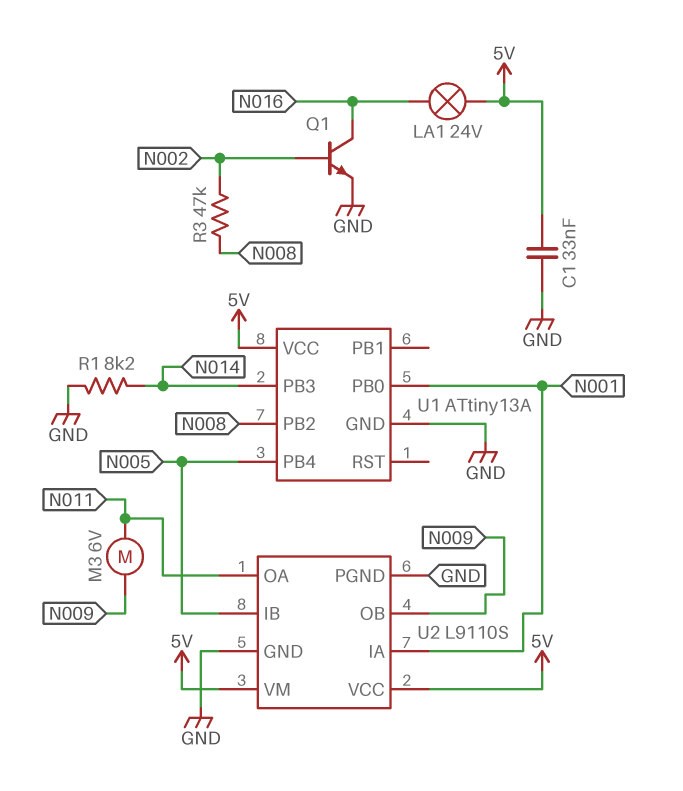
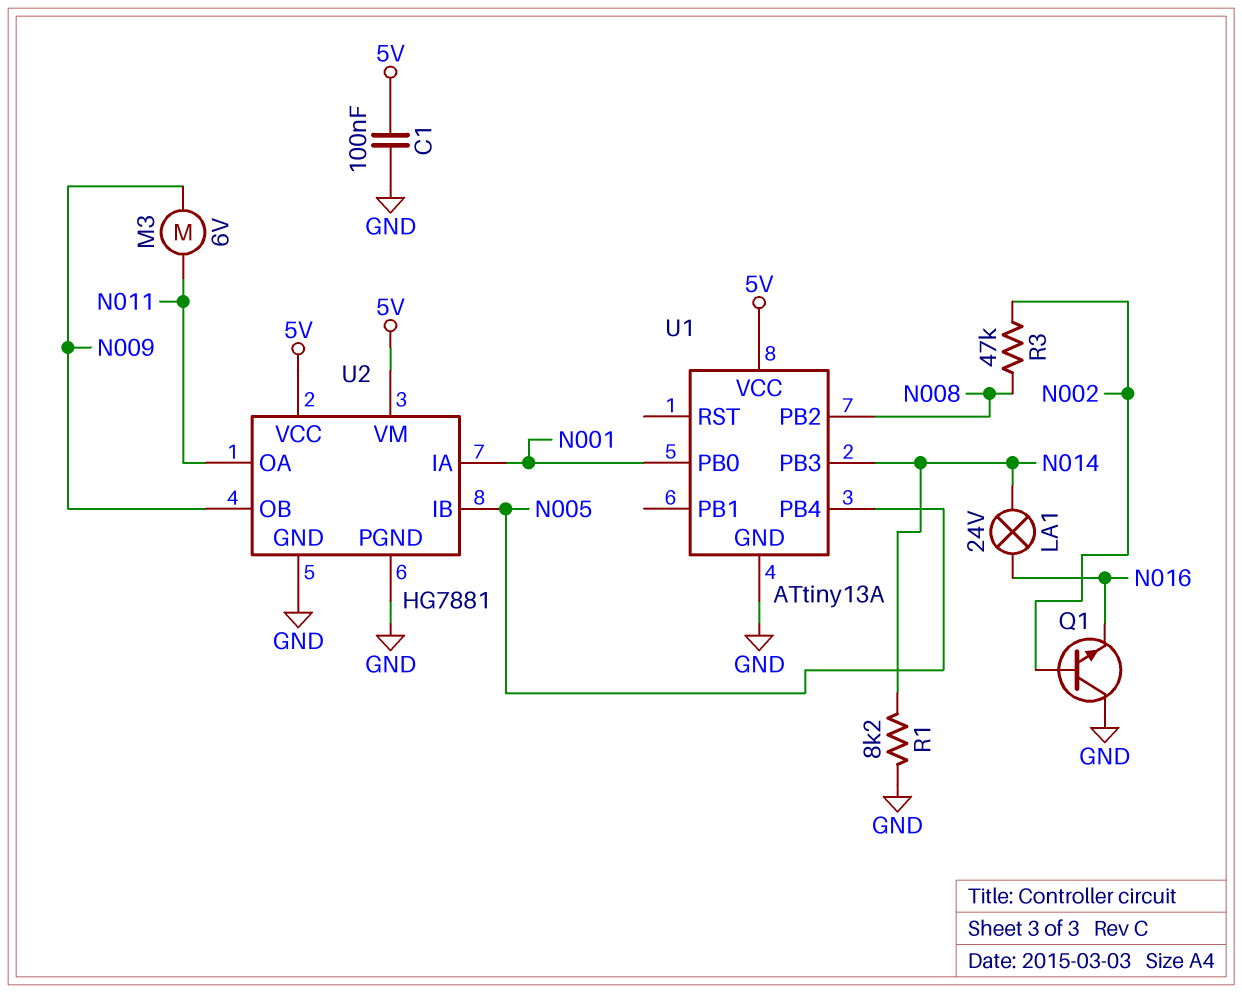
C1: 33nF (5V, GND) -> 100nF (5V, GND)
LA1: lamp 24V (5V, N016) -> lamp 24V (N014, N016)
Q1: NPN (B N002, C N016, E GND) -> NPN (B N002, C GND, E N016)
U2: L9110S -> HG7881

